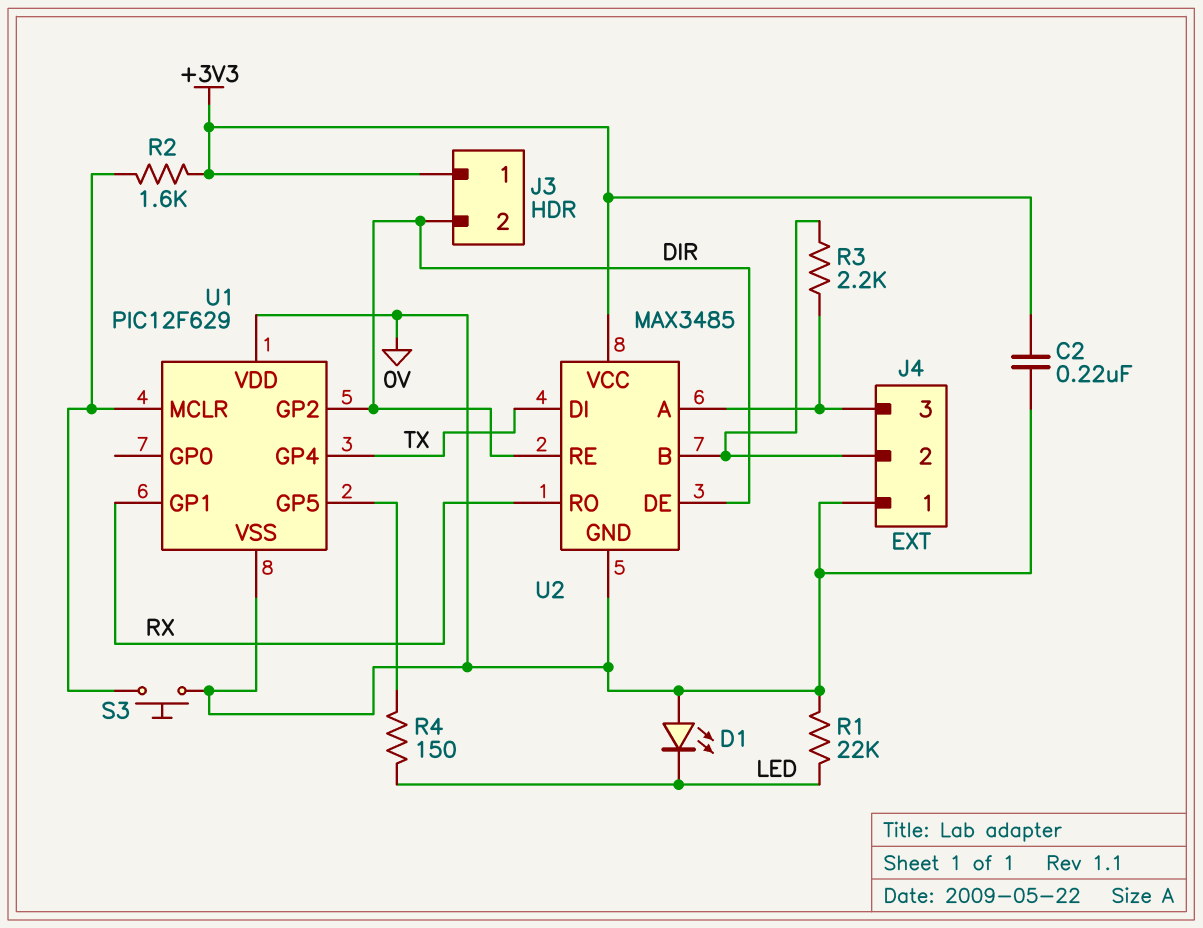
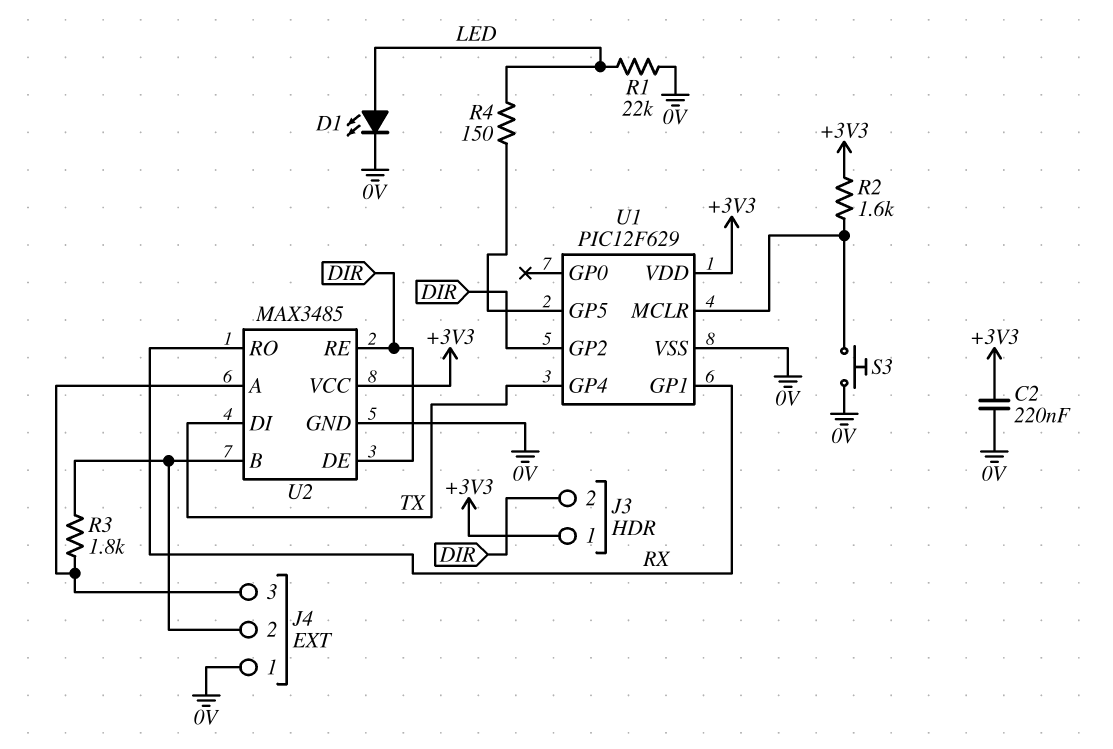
D1: LED (A 0V, K LED) -> LED (A LED, K 0V)
R3: 2.2k (J4/2, J4/3) -> 1.8k (J4/2, J4/3)
U1 pin VDD: 0V -> +3V3

